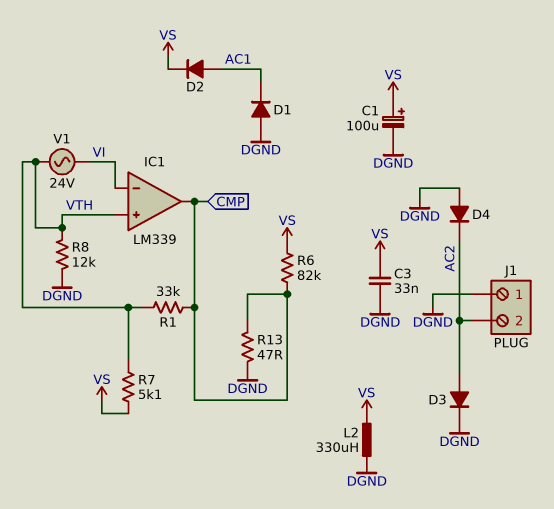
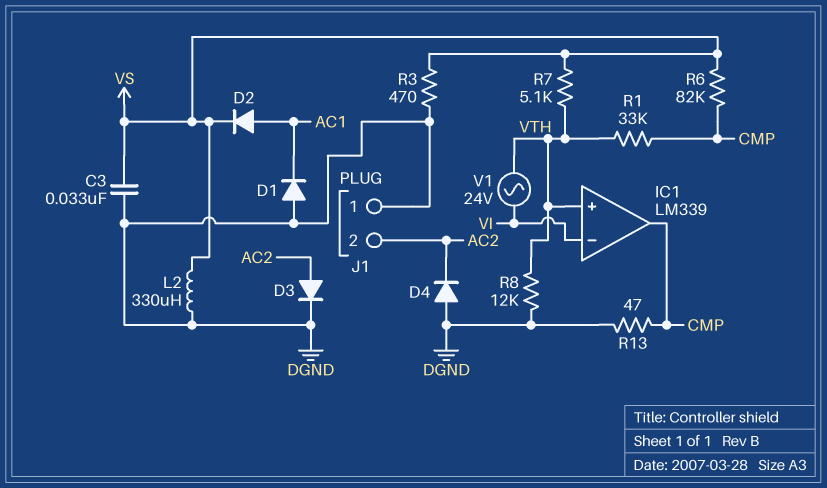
C1: 100uF (plus VS, minus DGND) -> none
R3: none -> 470 (DGND, VS)

